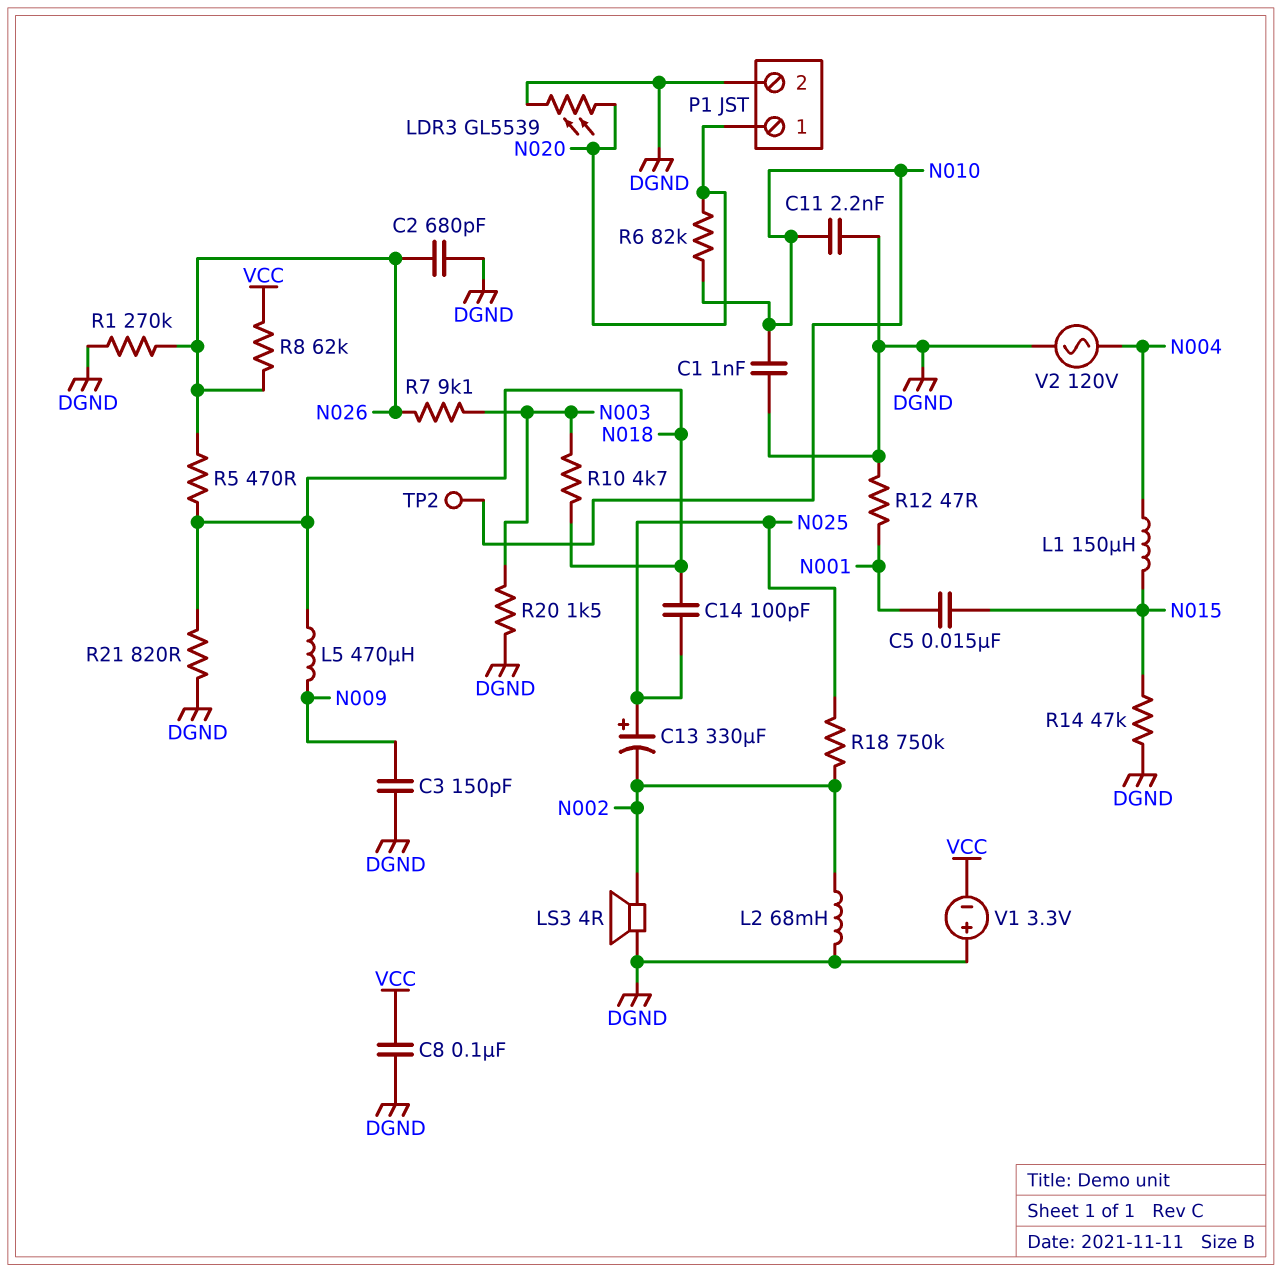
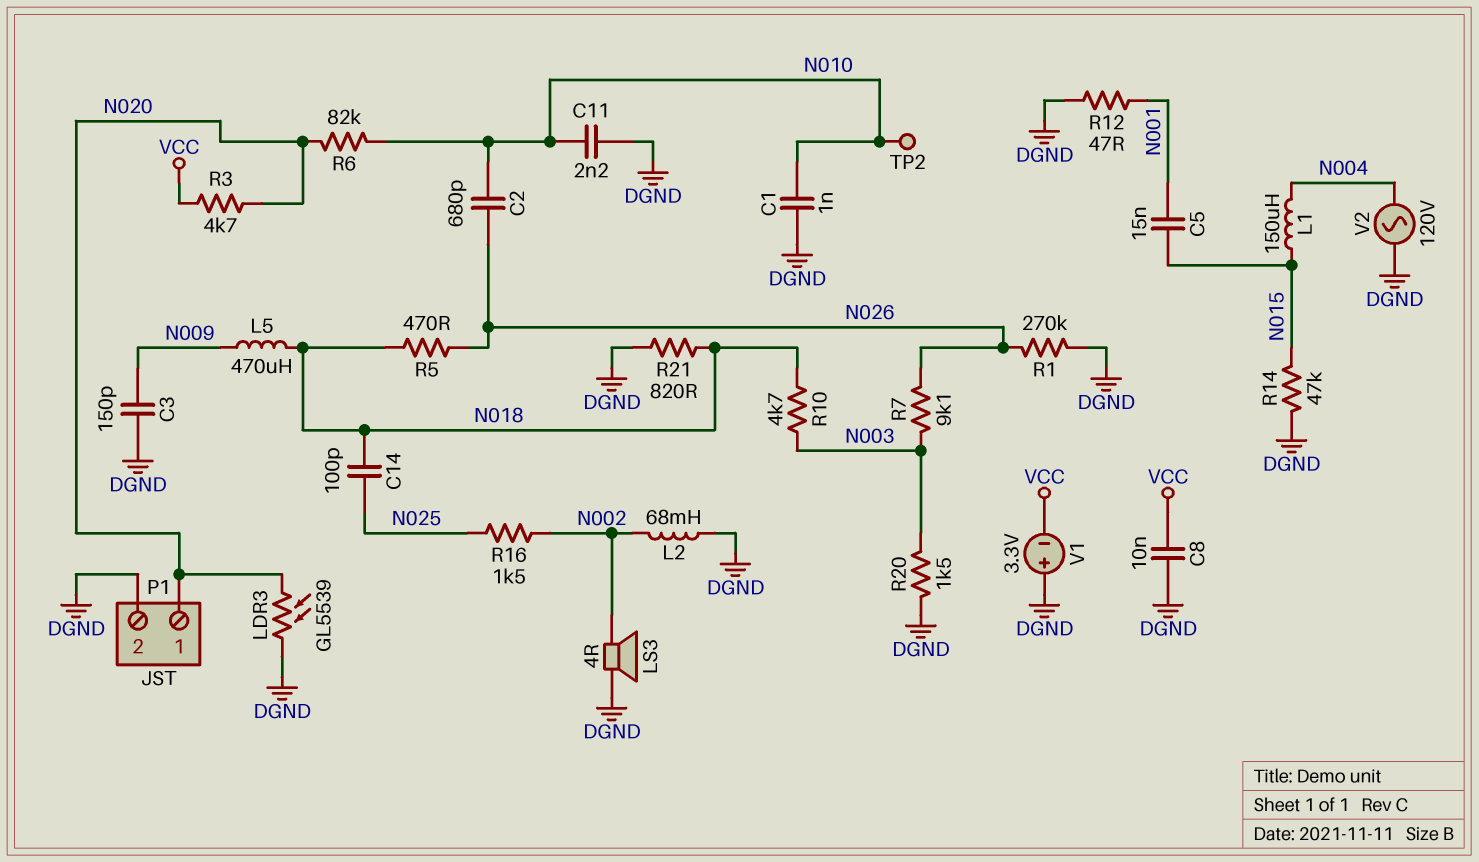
C2: 680pF (DGND, N026) -> 680pF (N010, N026)
C8: 100nF (DGND, VCC) -> 10nF (DGND, VCC)
C13: 330uF (plus N025, minus N002) -> none
R3: none -> 4.7k (N020, VCC)
R8: 62k (N026, VCC) -> none
R16: none -> 1.5k (N002, N025)
R18: 750k (N002, N025) -> none

